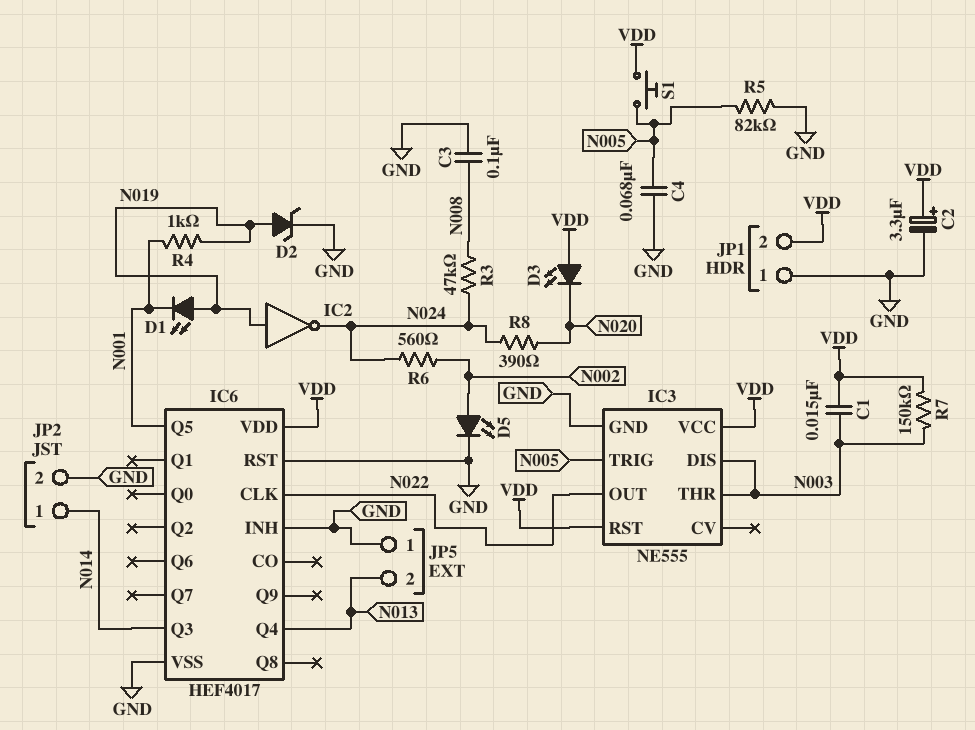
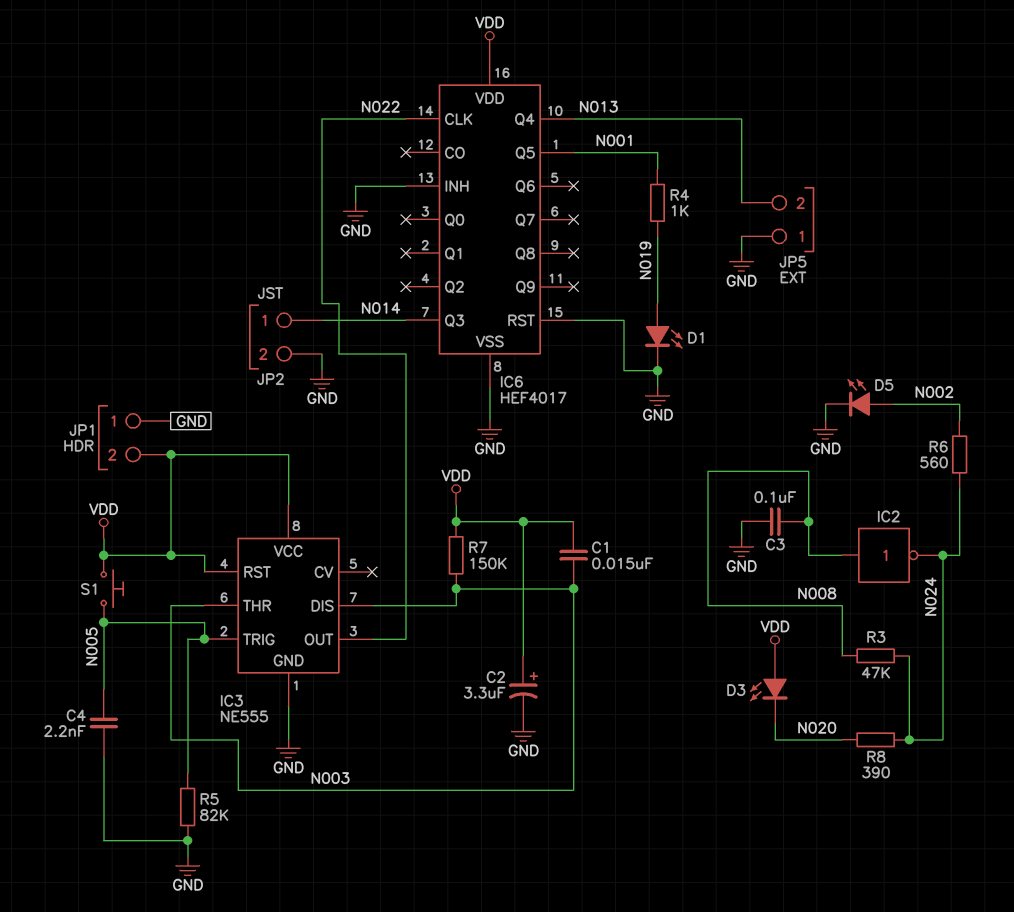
C4: 68nF (GND, N005) -> 2.2nF (GND, N005)
D1: LED (A N019, K N001) -> LED (A N019, K GND)
D2: zener (A N019, K GND) -> none
IC2: NOT (in N019, out N024) -> NOT (in N008, out N024)

